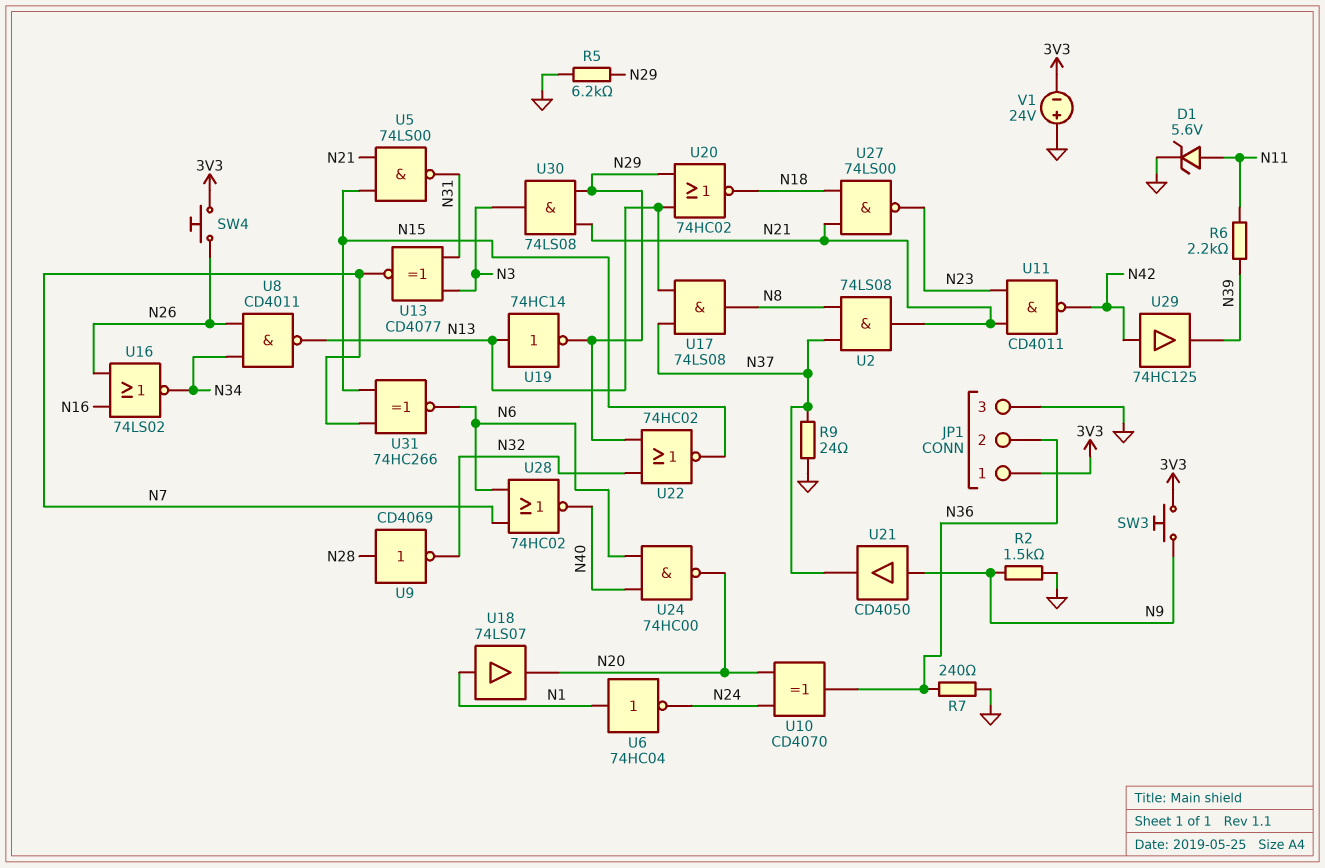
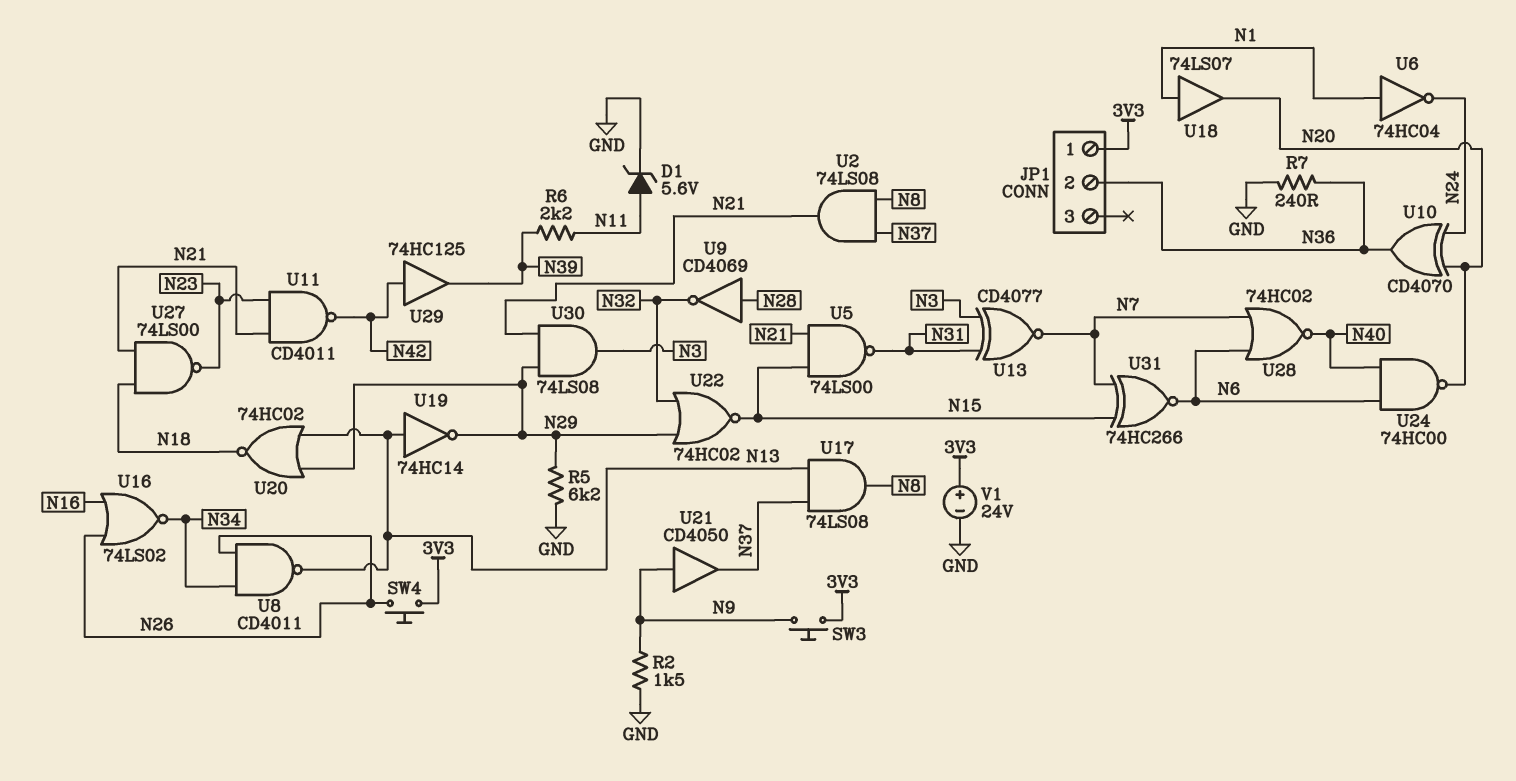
JP1 pin 3: GND -> none
R9: 24 (GND, N37) -> none
V1: 24V (plus GND, minus 3V3) -> 24V (plus 3V3, minus GND)

